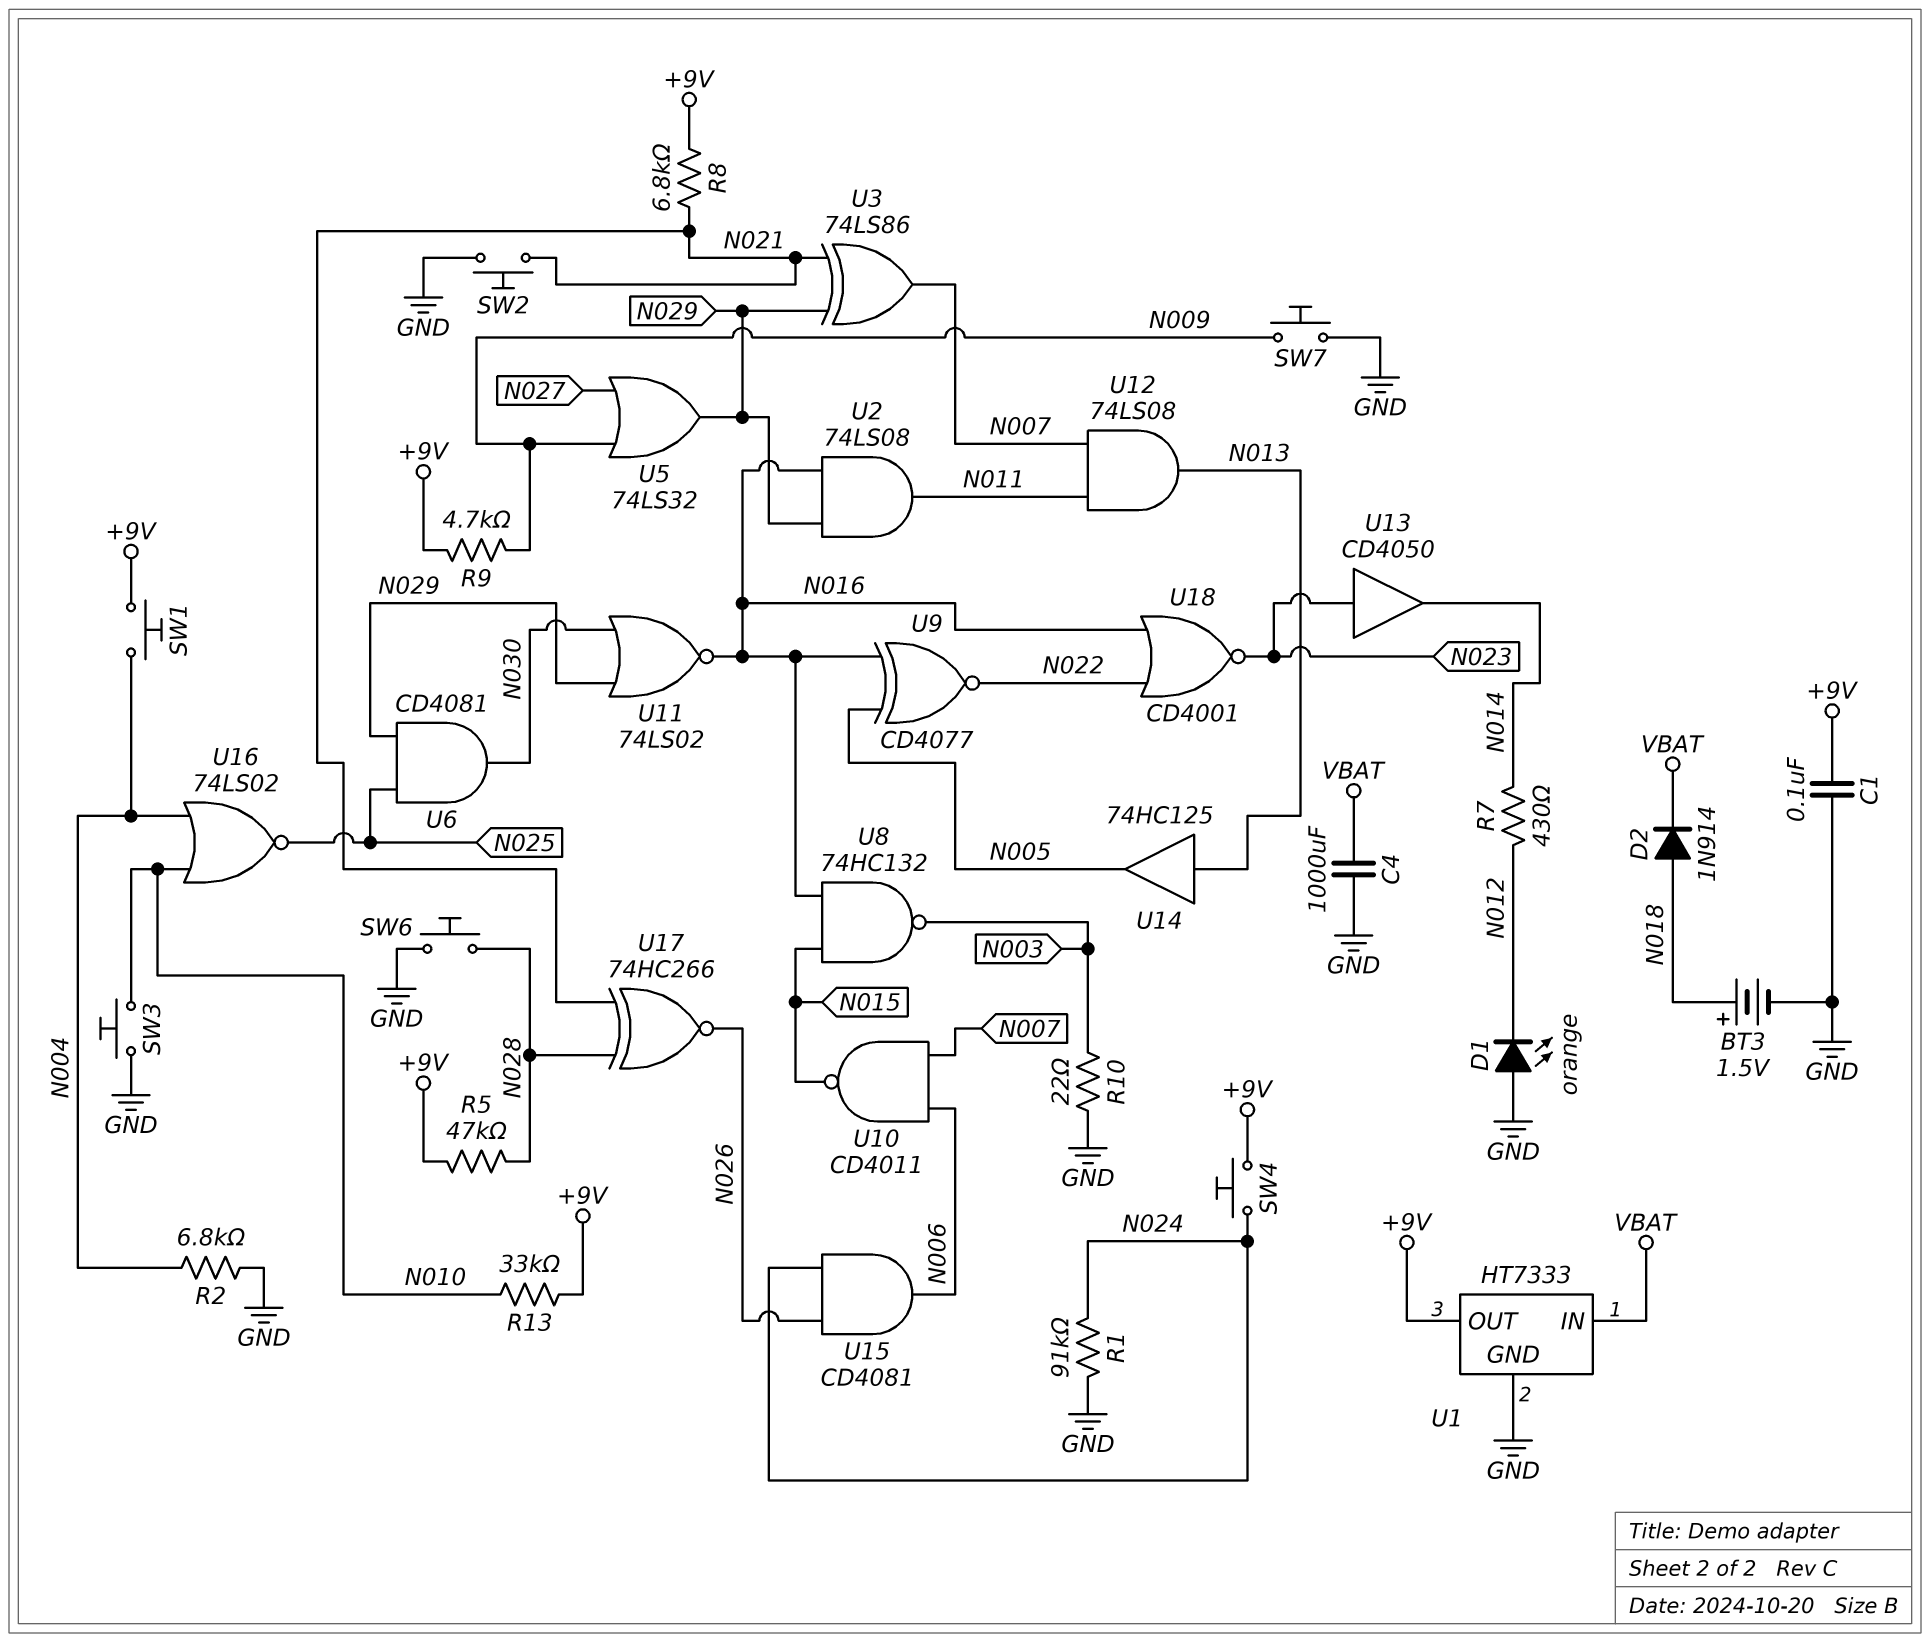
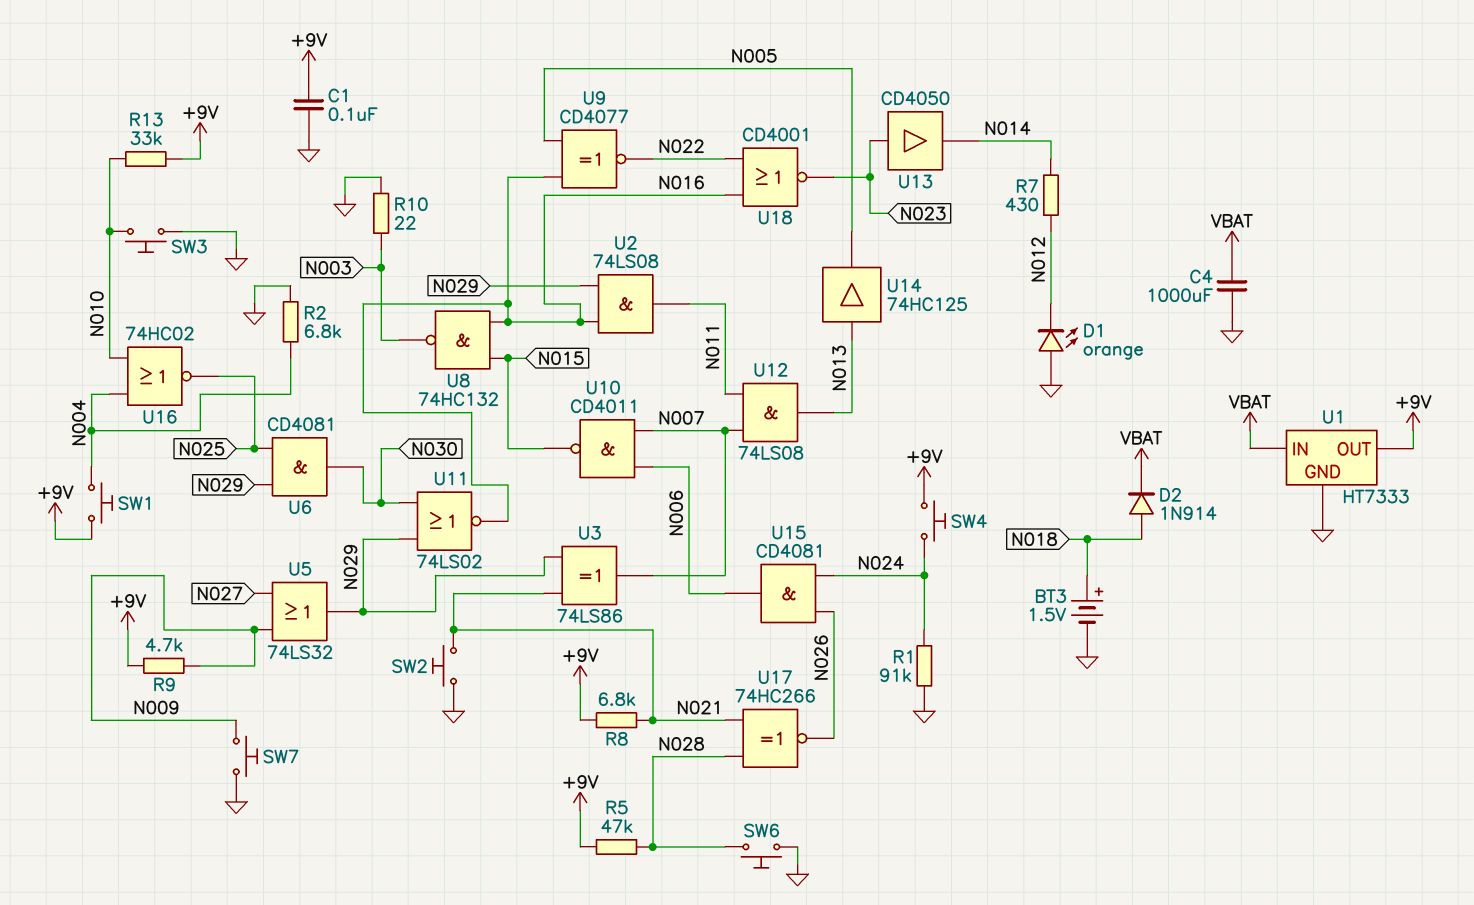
U16: NOR 74LS02 (in N004, in N010, out N025) -> NOR 74HC02 (in N004, in N010, out N025)

